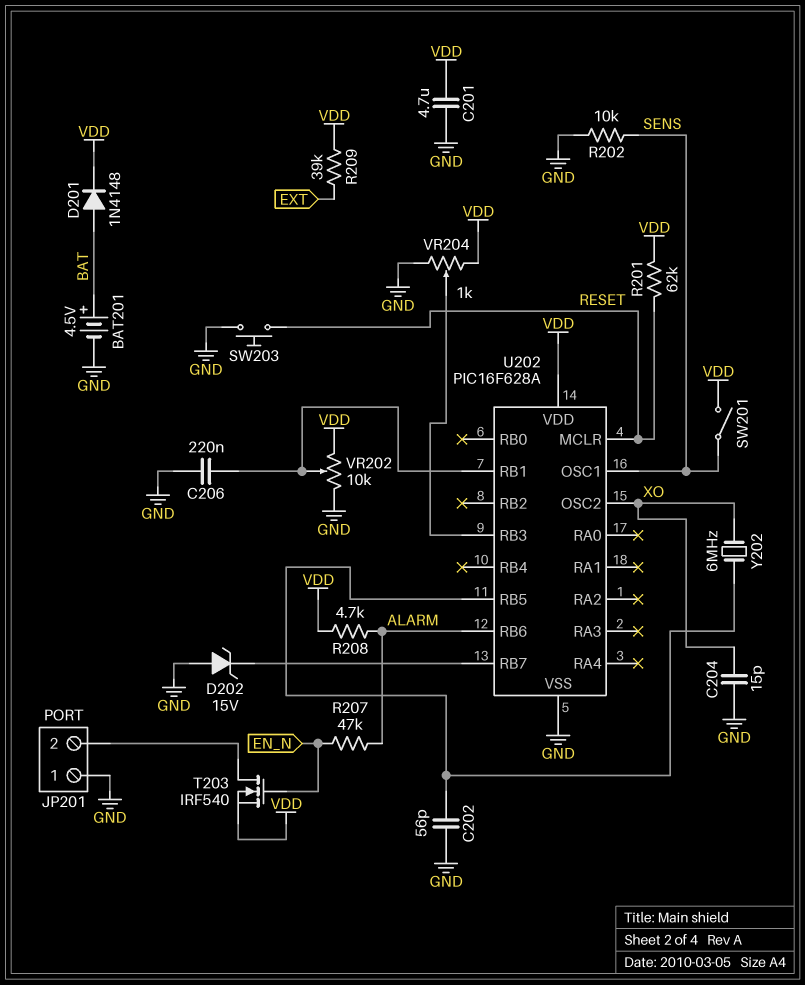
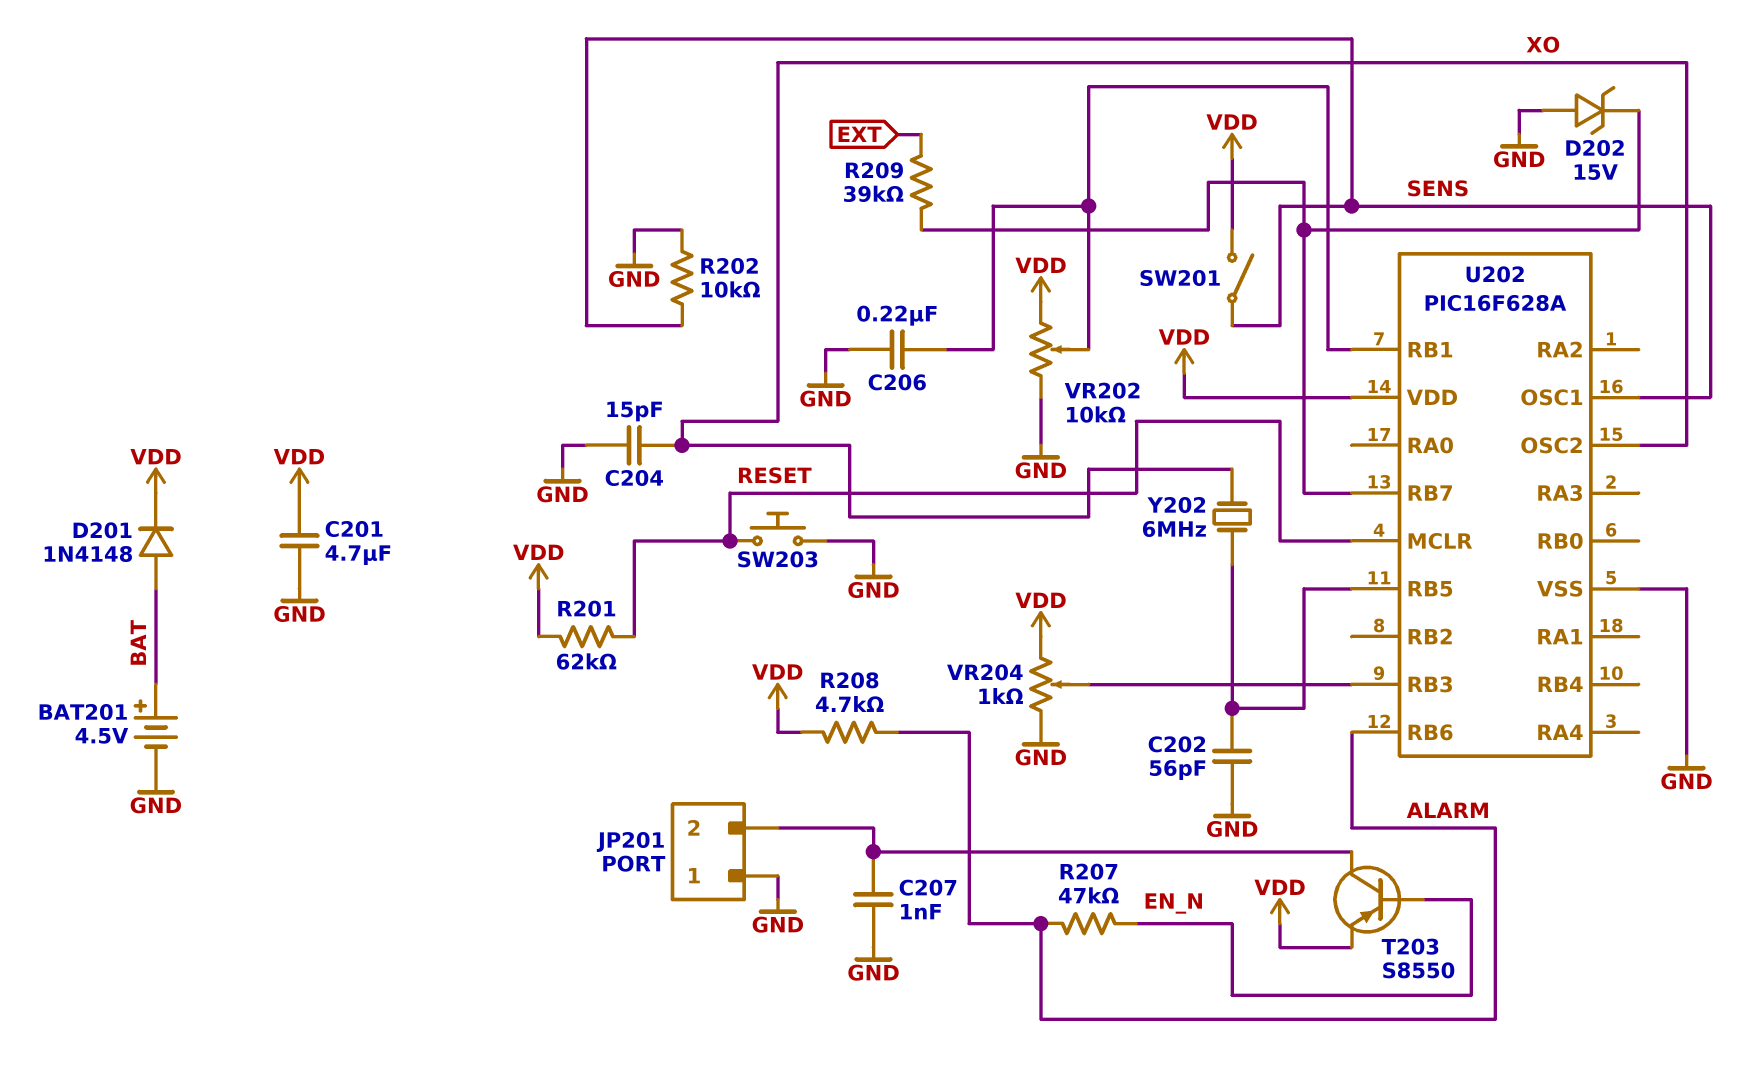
C207: none -> 1nF (GND, JP201/2)
R209: 39k (EXT, VDD) -> 39k (EXT, U202/RB7)
T203: NMOS IRF540 (G EN_N, D JP201/2, S VDD) -> PNP S8550 (B EN_N, C JP201/2, E VDD)

